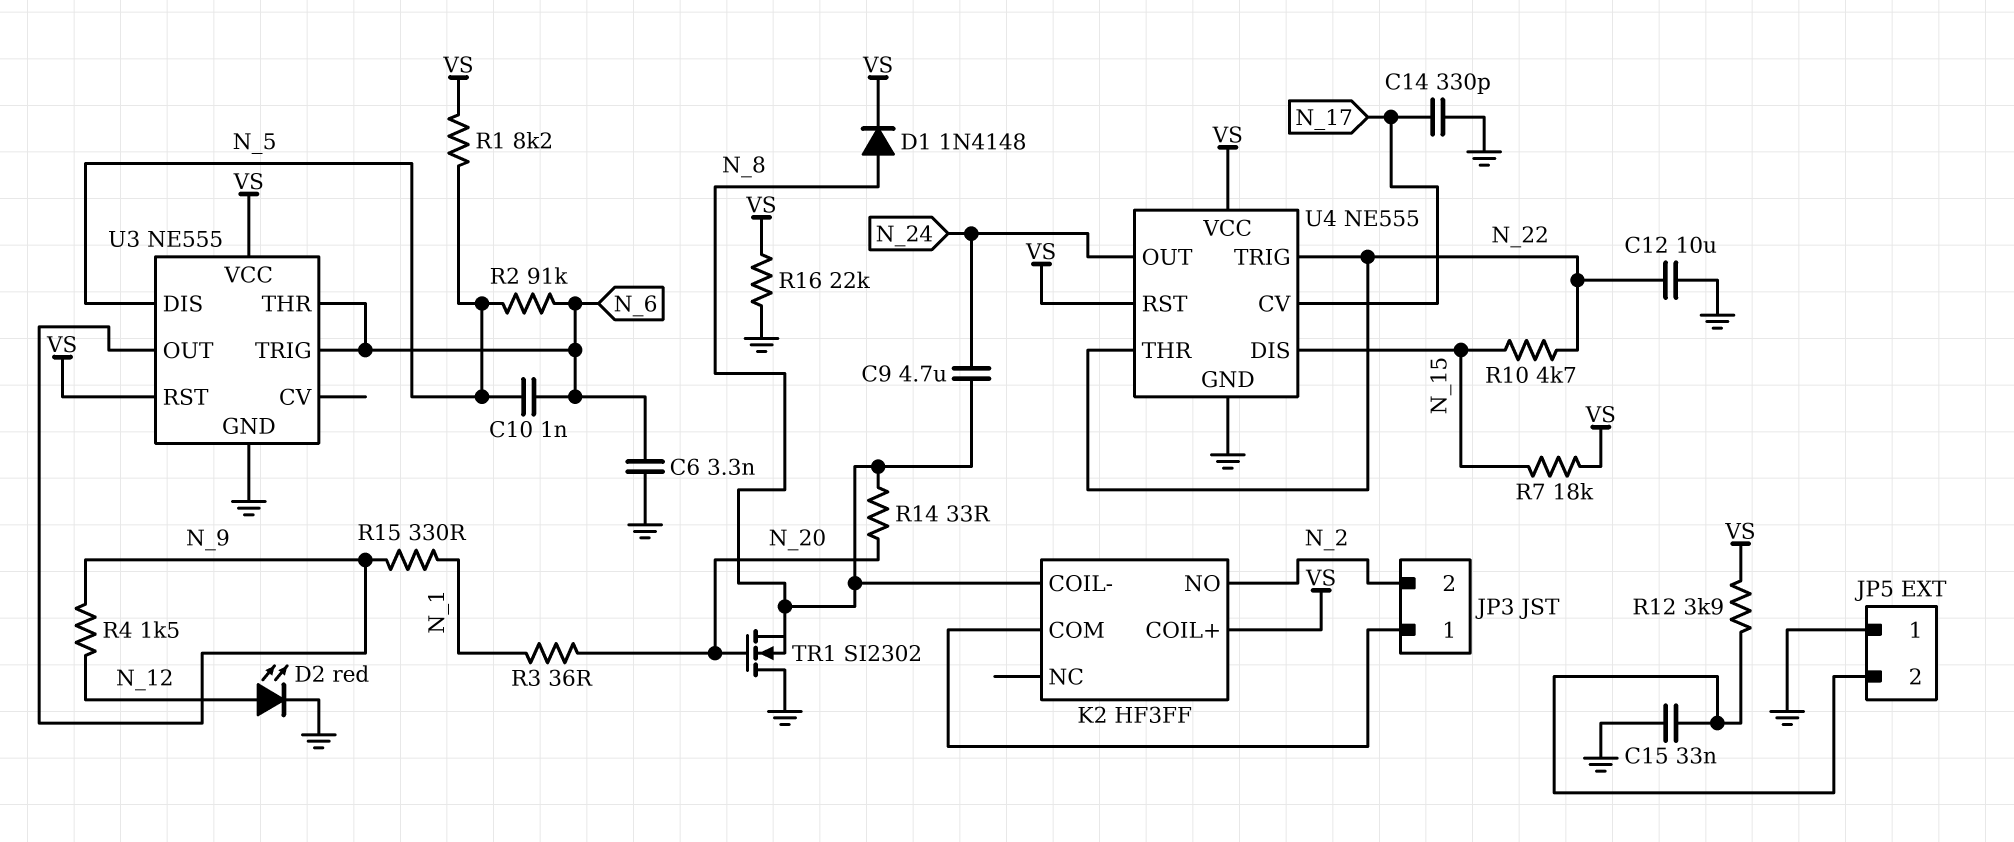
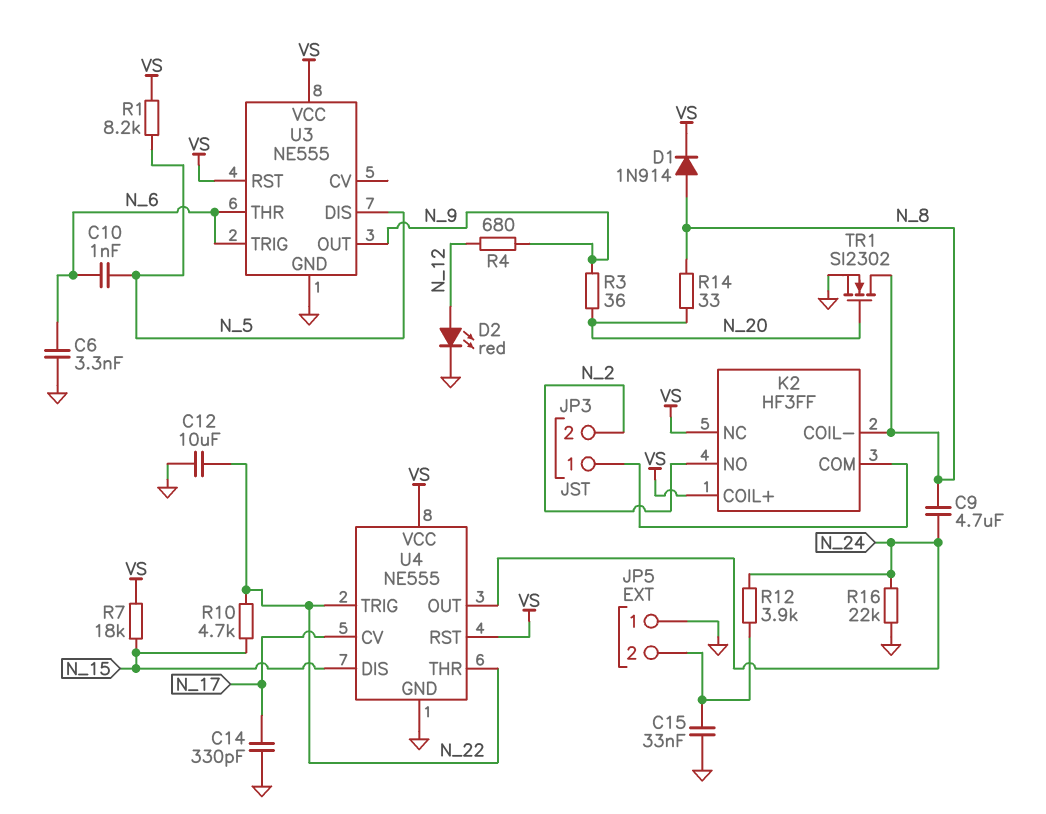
D1: diode 1N4148 (A N_8, K VS) -> diode 1N914 (A N_8, K VS)
K2 pin NC: none -> VS
R2: 91k (N_5, N_6) -> none
R3: 36 (N_1, N_20) -> 36 (N_9, N_20)
R4: 1.5k (N_9, N_12) -> 680 (N_9, N_12)
R12: 3.9k (JP5/2, VS) -> 3.9k (JP5/2, N_24)
R15: 330 (N_1, N_9) -> none
R16: 22k (GND, VS) -> 22k (GND, N_24)
TR1: NMOS SI2302 (G N_20, D GND, S N_8) -> NMOS SI2302 (G N_20, D N_8, S GND)

